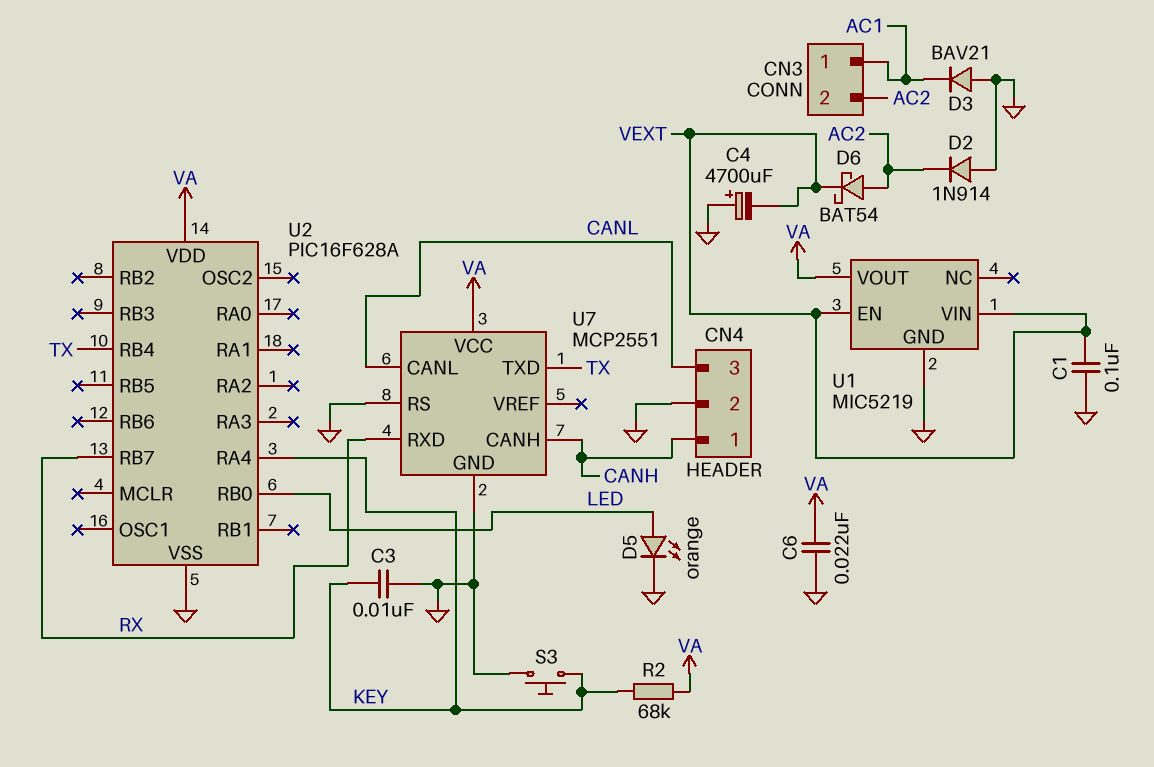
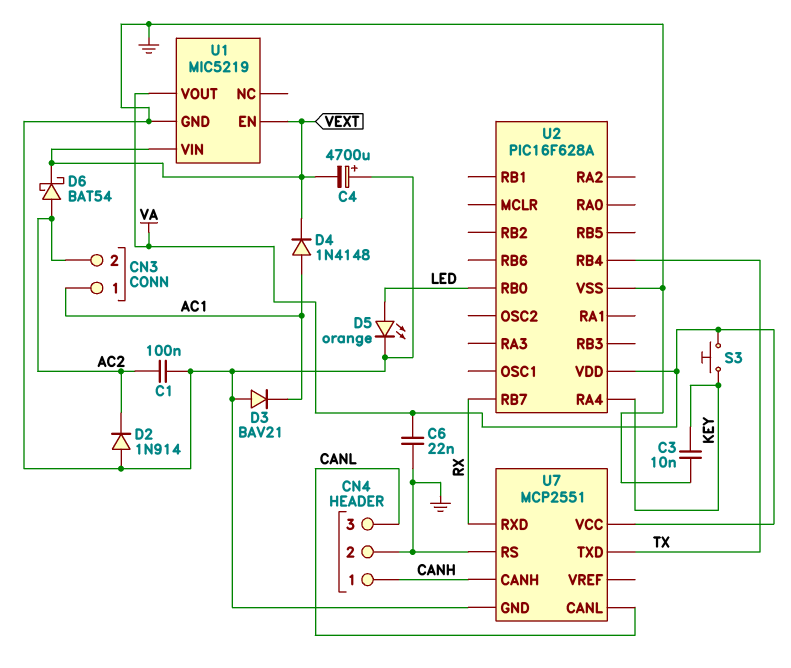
C1: 100nF (GND, VEXT) -> 100nF (AC2, GND)
D4: none -> diode 1N4148 (A AC1, K VEXT)
R2: 68k (KEY, VA) -> none
S3: button (GND, KEY) -> button (KEY, VA)

